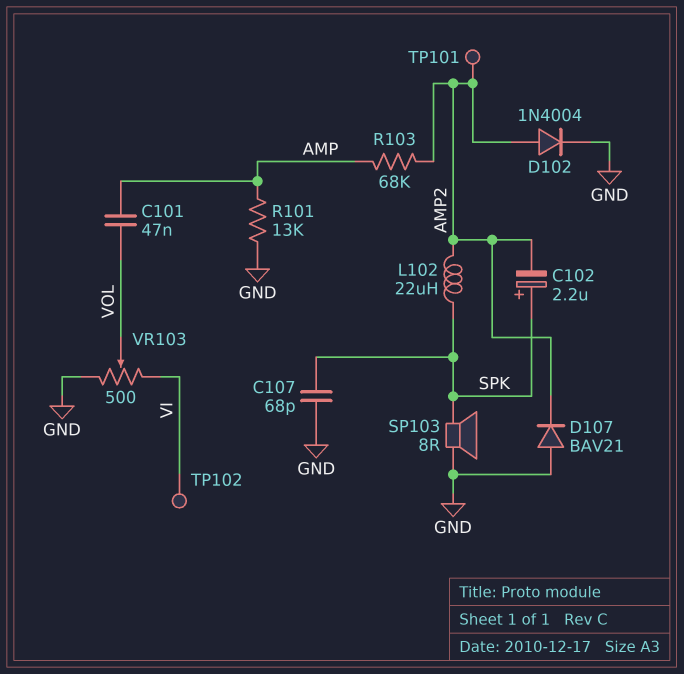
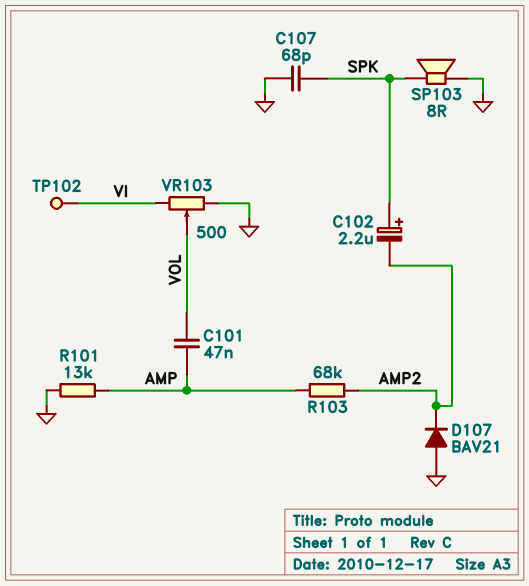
D102: diode 1N4004 (A AMP2, K GND) -> none
L102: 22uH (AMP2, SPK) -> none
TP101: test point (AMP2) -> none

